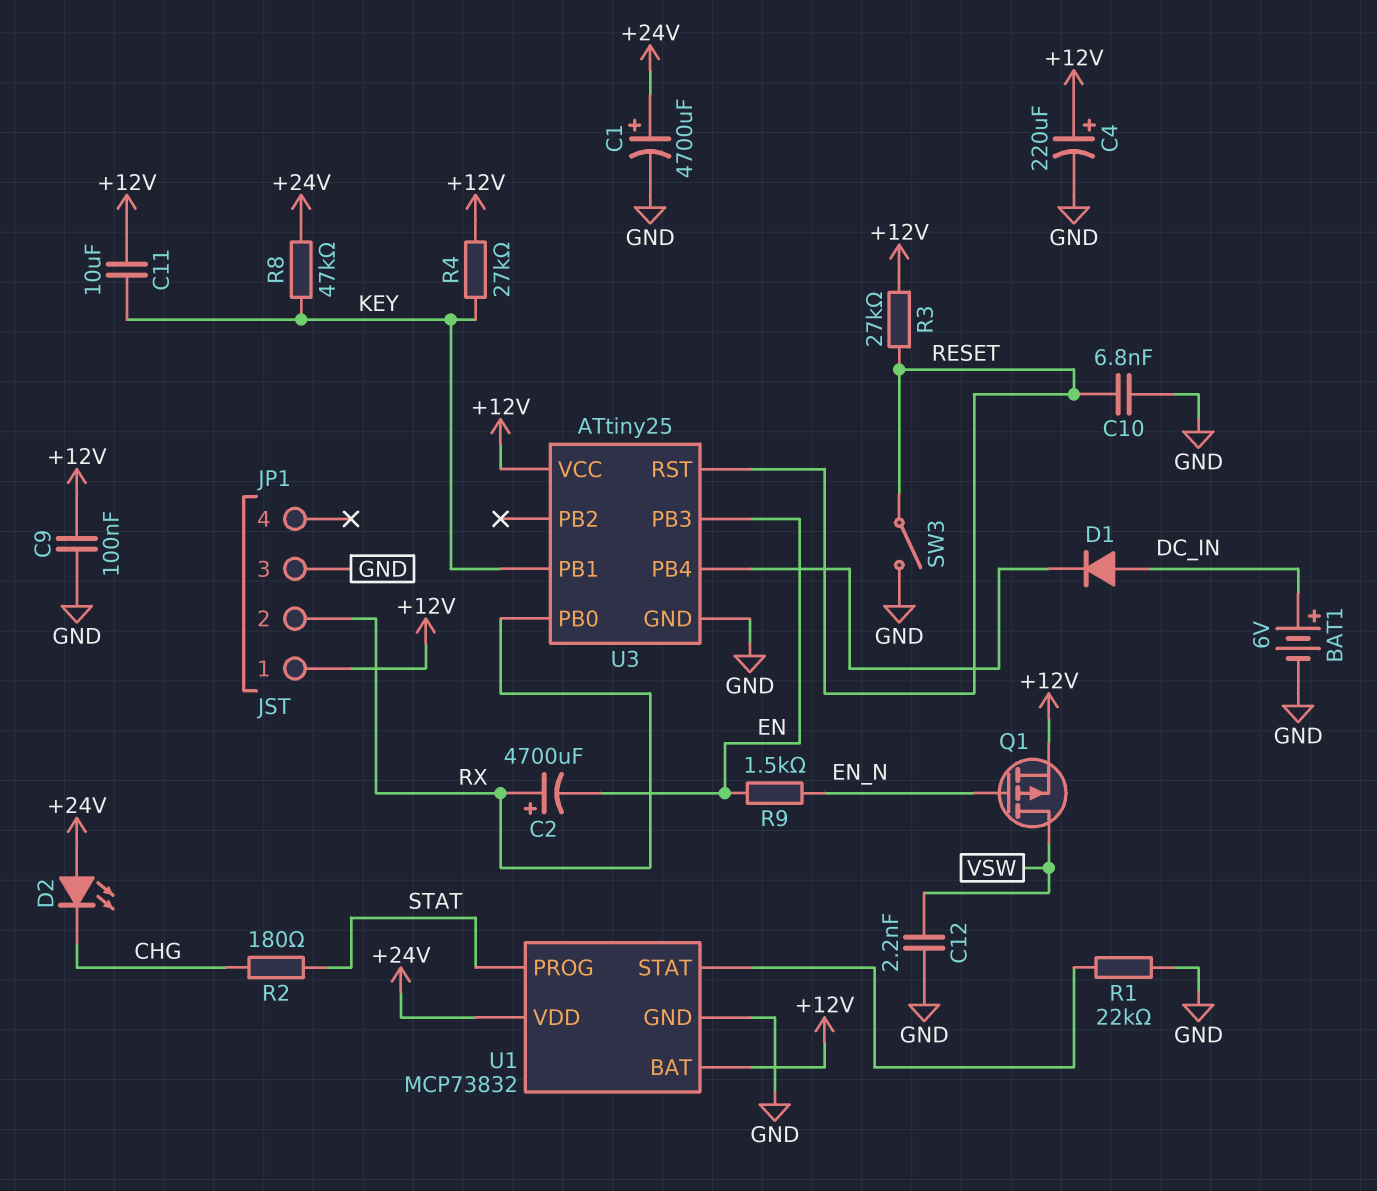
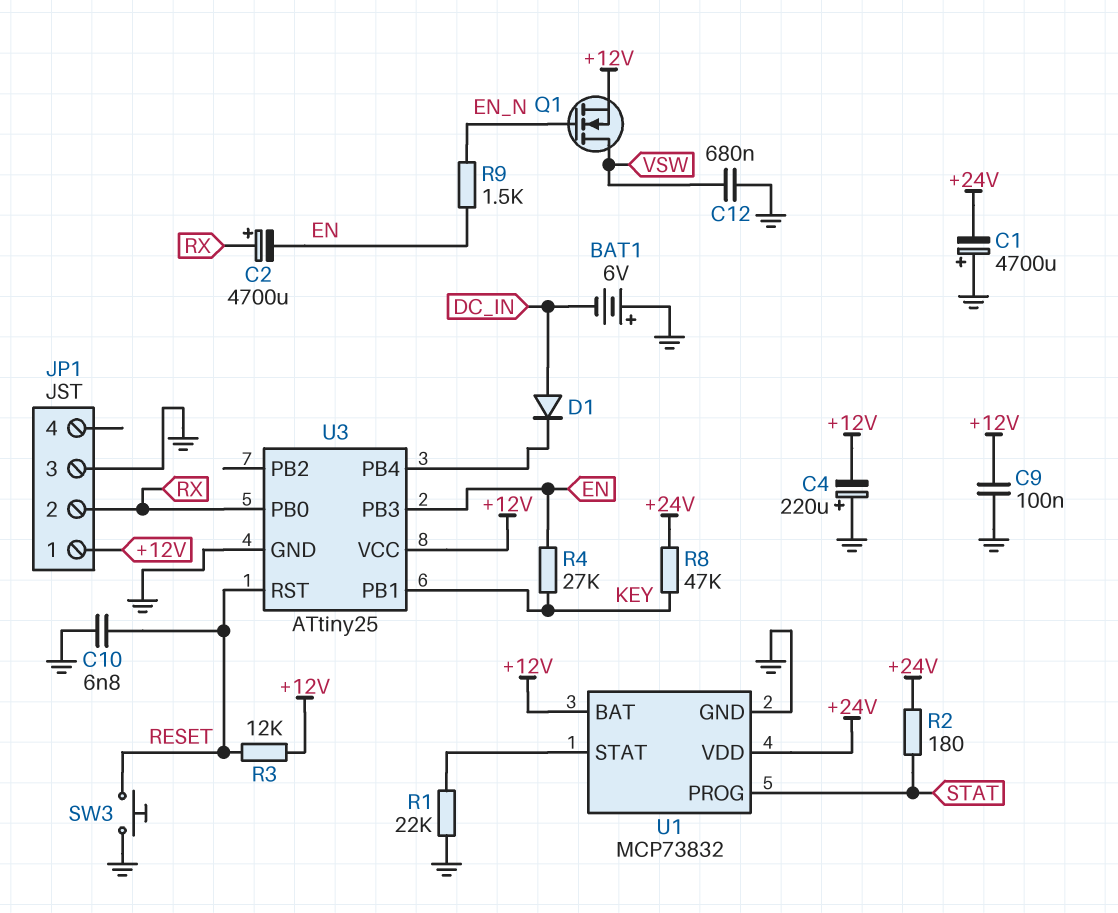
BAT1: 6V (plus DC_IN, minus GND) -> 6V (plus GND, minus DC_IN)
C1: 4700uF (plus +24V, minus GND) -> 4700uF (plus GND, minus +24V)
C4: 220uF (plus +12V, minus GND) -> 220uF (plus GND, minus +12V)
C11: 10uF (+12V, KEY) -> none
C12: 2.2nF (GND, VSW) -> 680nF (GND, VSW)
D2: LED (A +24V, K CHG) -> none
Q1: PMOS (G EN_N, D VSW, S +12V) -> NMOS (G EN_N, D VSW, S +12V)
R2: 180 (CHG, STAT) -> 180 (+24V, STAT)
R3: 27k (+12V, RESET) -> 12k (+12V, RESET)
R4: 27k (+12V, KEY) -> 27k (EN, KEY)
SW3: switch (GND, RESET) -> button (GND, RESET)

